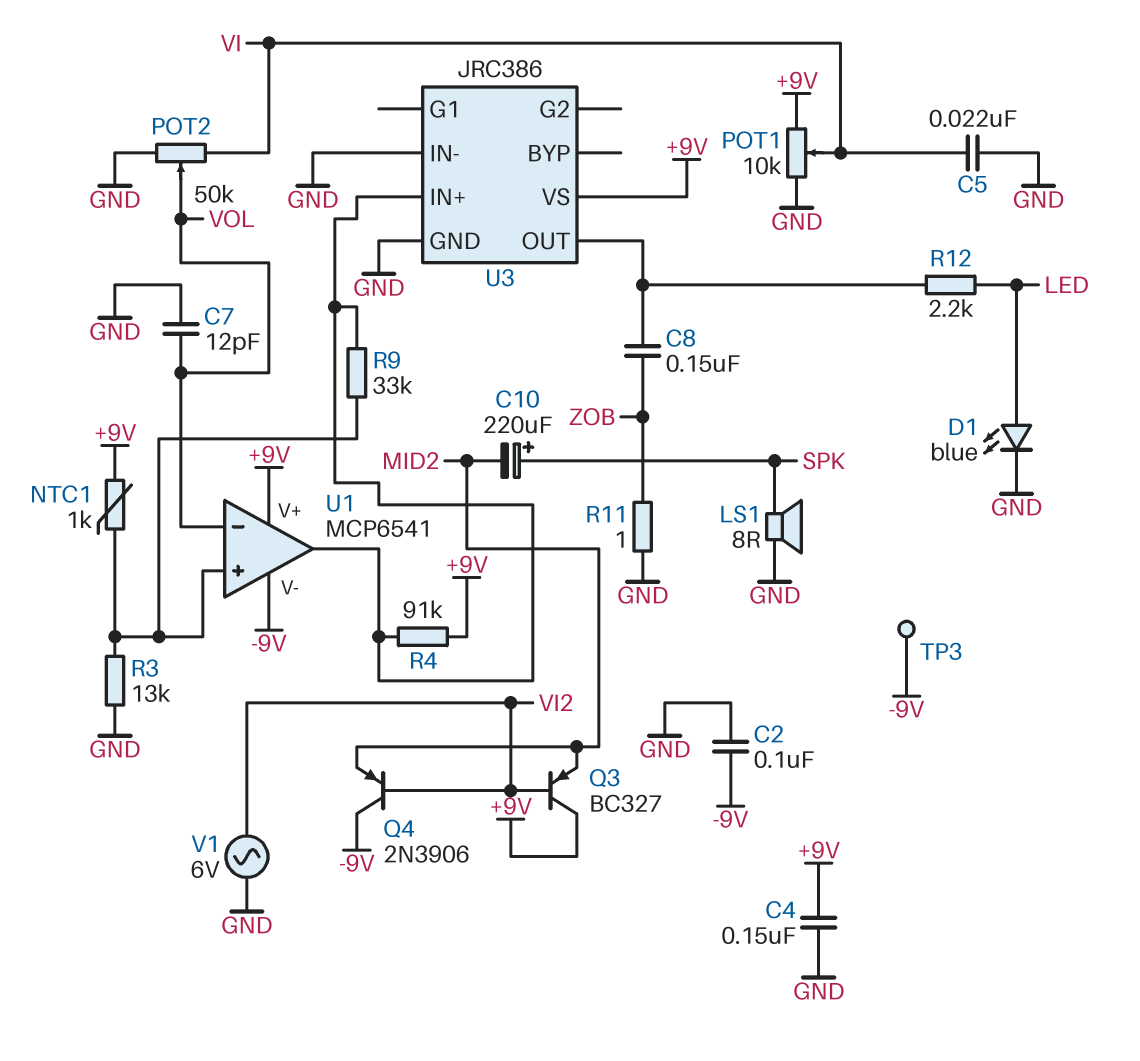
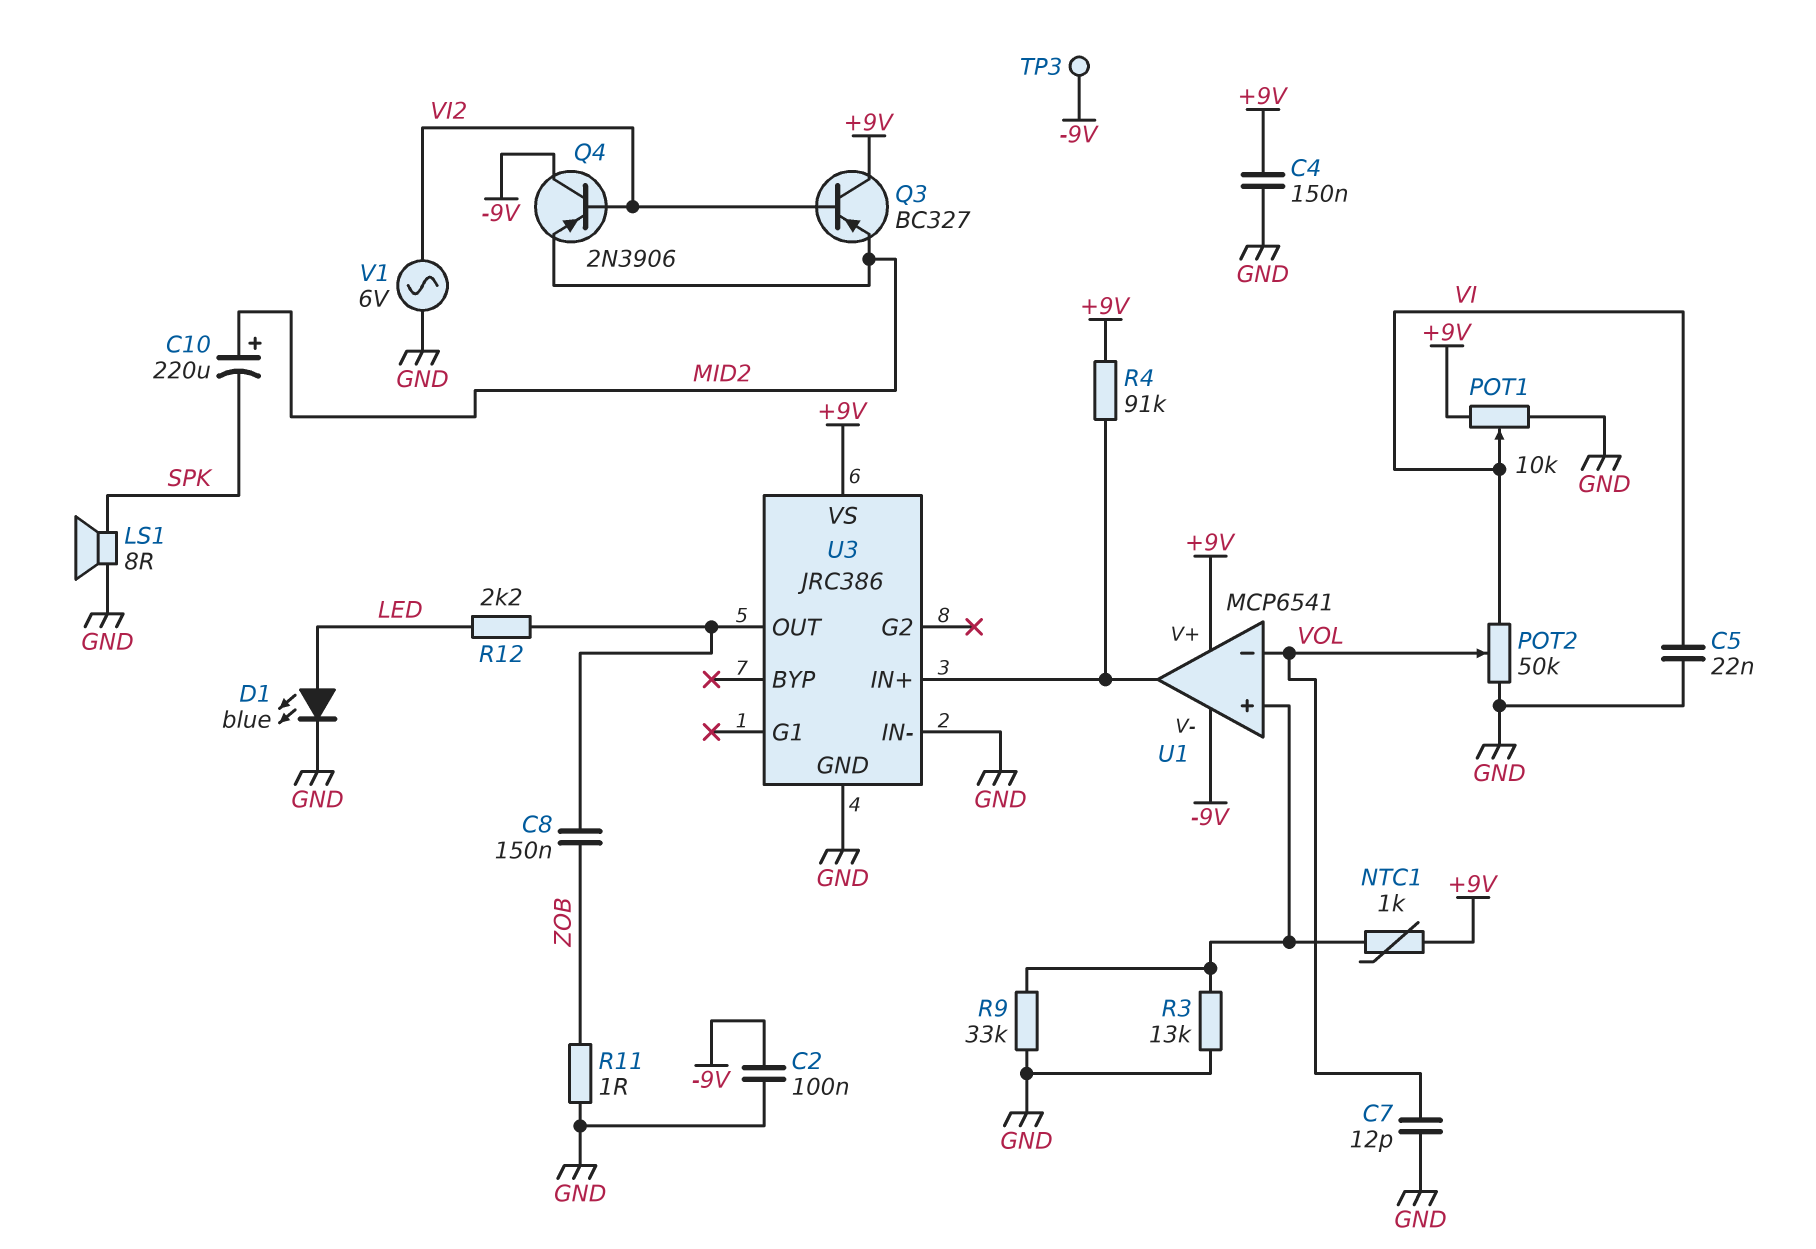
C10: 220uF (plus SPK, minus MID2) -> 220uF (plus MID2, minus SPK)
R9: 33k (U1/in+, U1/out) -> 33k (GND, U1/in+)

